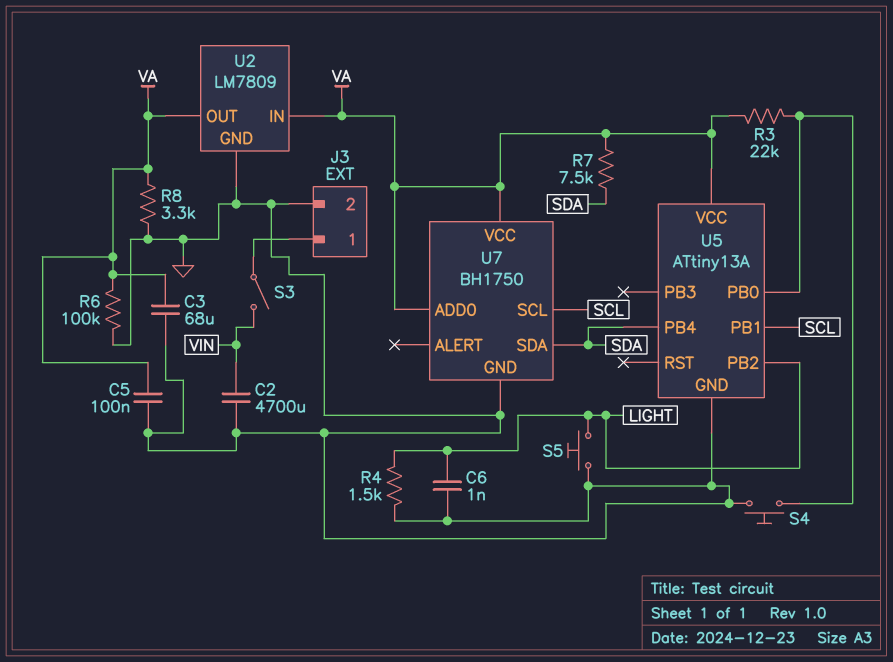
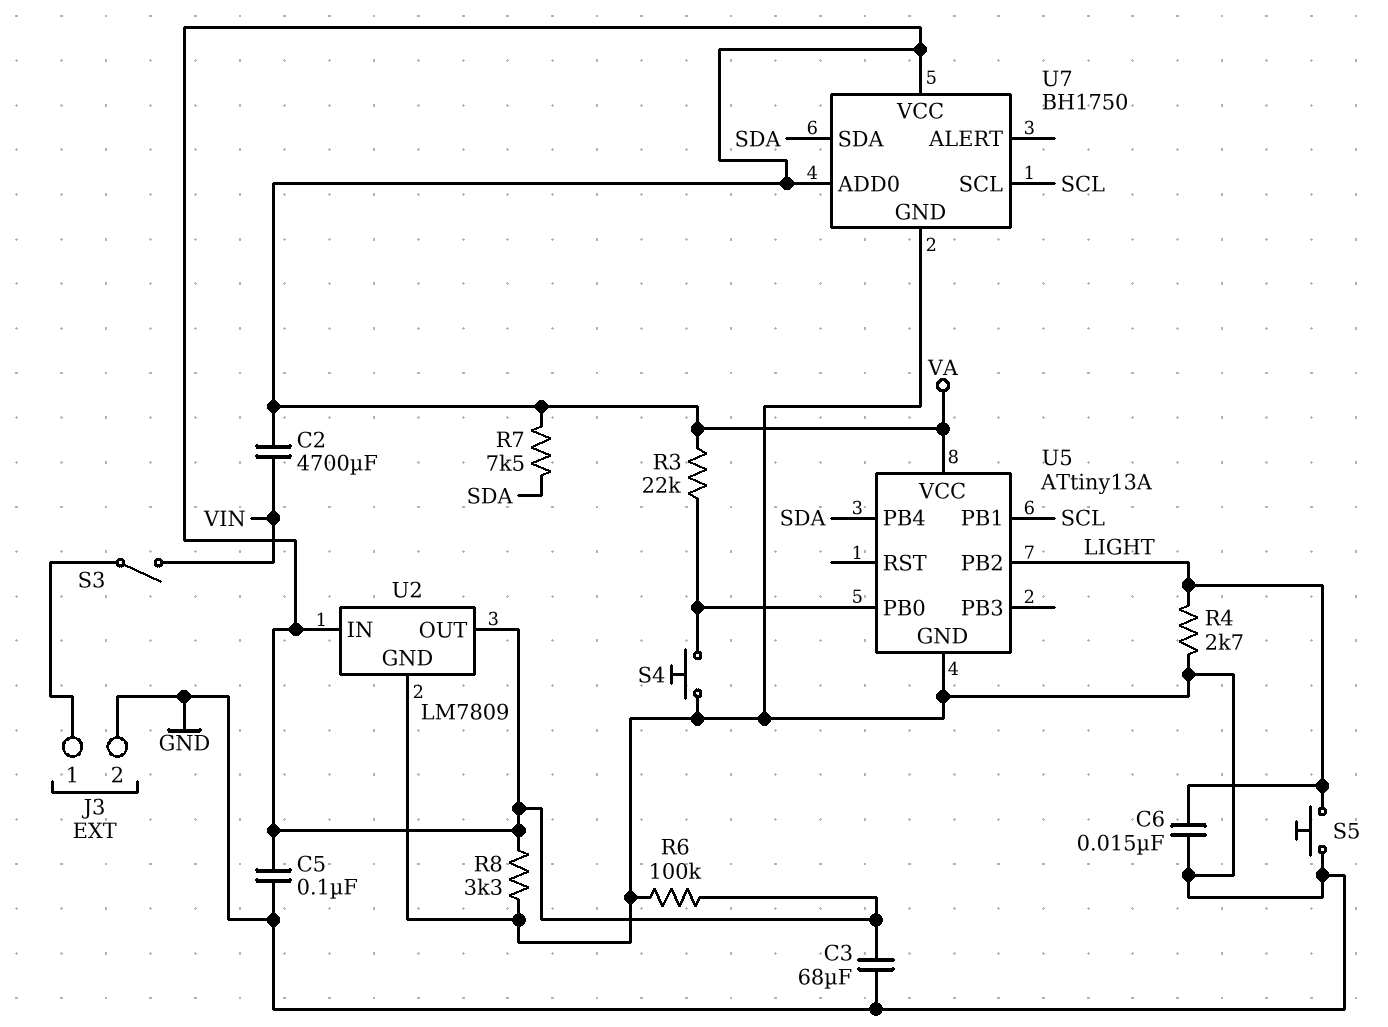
C2: 4700uF (GND, VIN) -> 4700uF (VA, VIN)
C6: 1nF (GND, LIGHT) -> 15nF (GND, LIGHT)
R4: 1.5k (GND, LIGHT) -> 2.7k (GND, LIGHT)

